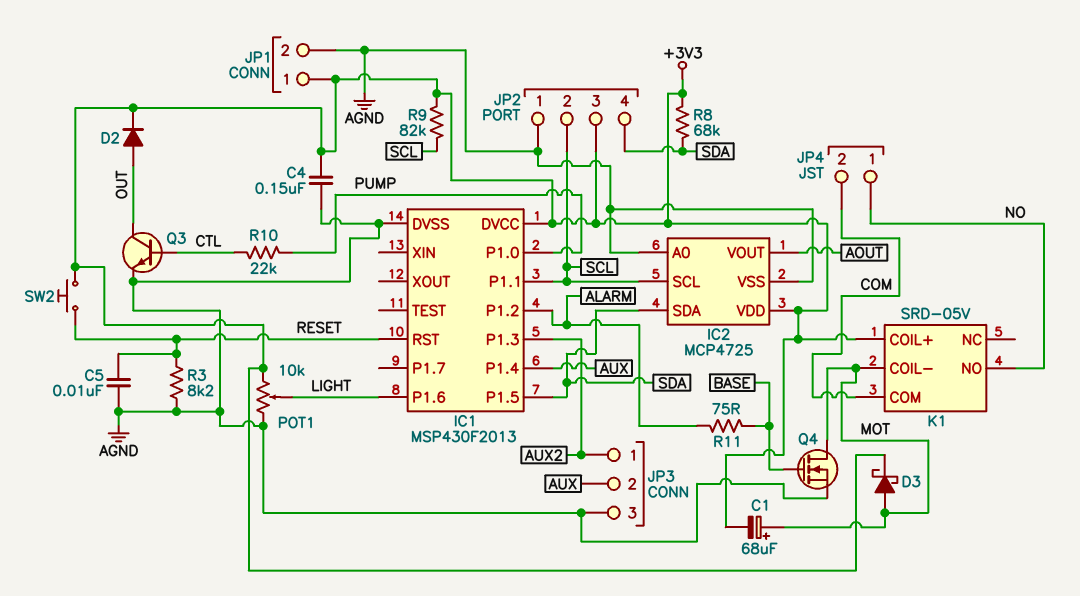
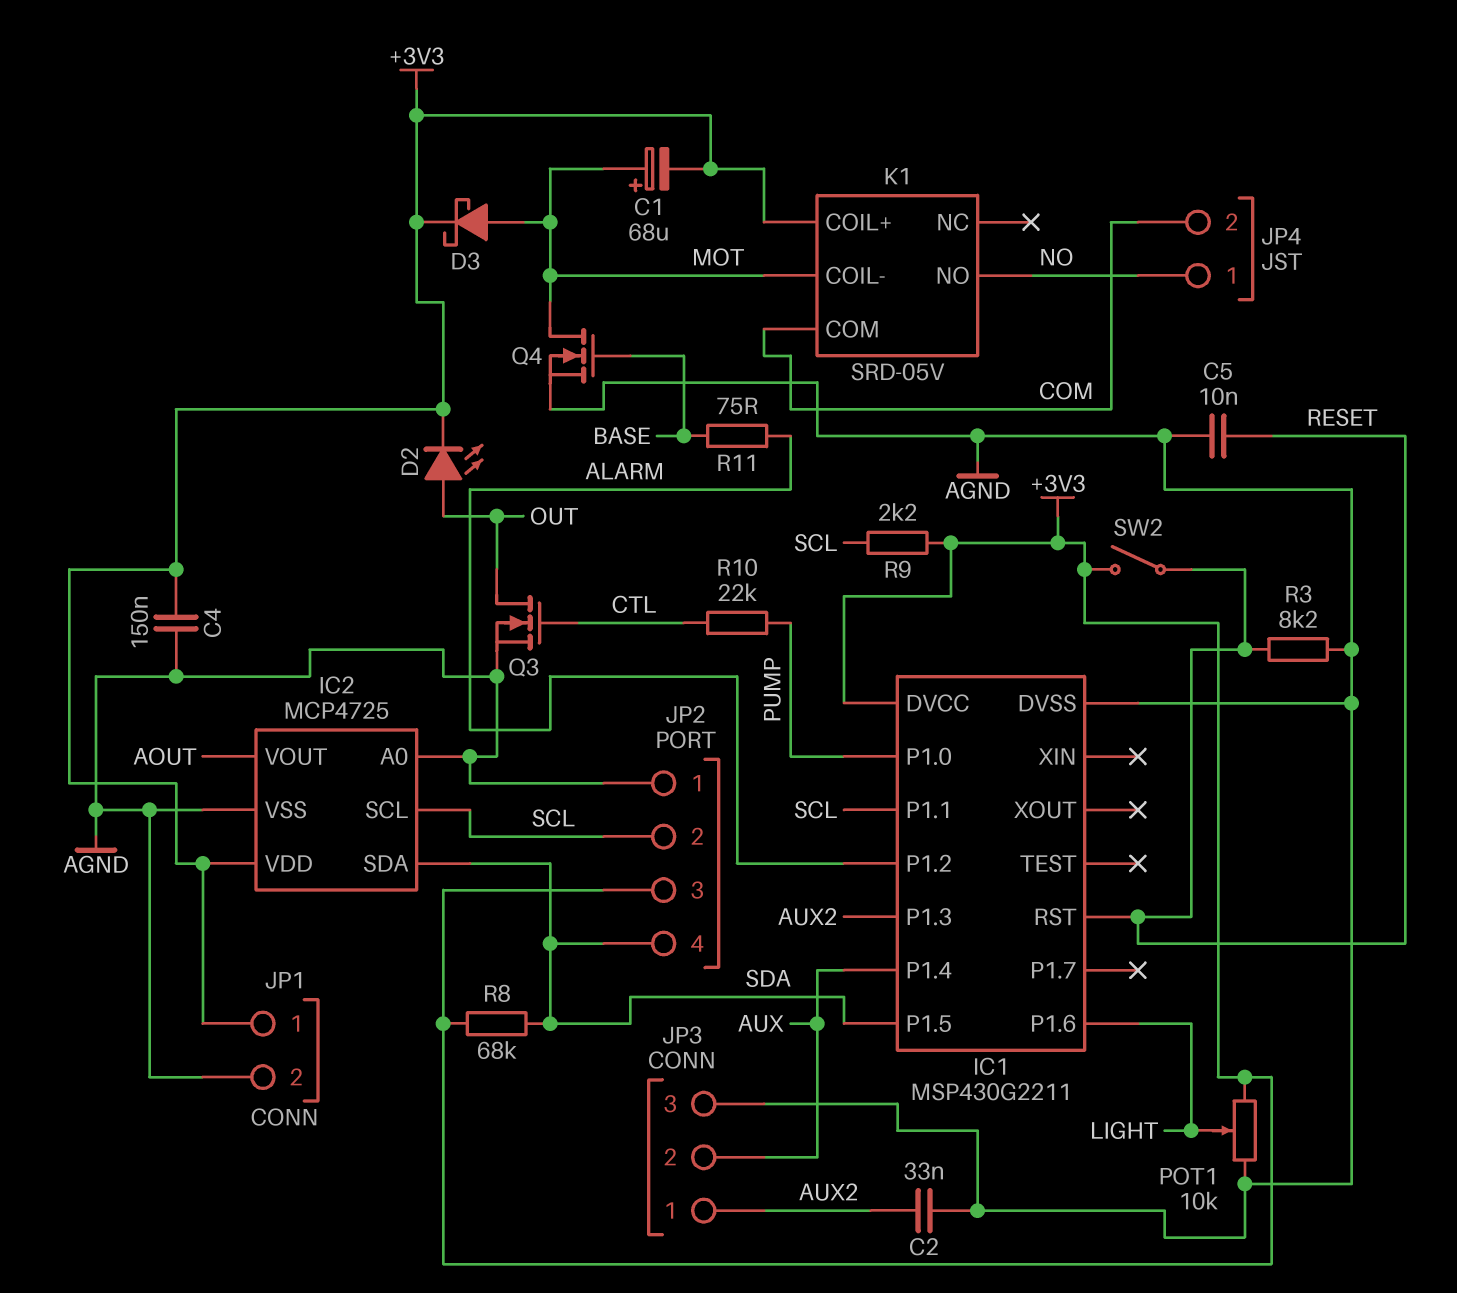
C2: none -> 33nF (AGND, AUX2)
D2: diode (A OUT, K +3V3) -> LED (A OUT, K +3V3)
IC1: MSP430F2013 -> MSP430G2211
Q3: NPN (B CTL, C OUT, E AGND) -> NMOS (G CTL, D OUT, S AGND)
R9: 82k (+3V3, SCL) -> 2.2k (+3V3, SCL)
SW2: button (+3V3, RESET) -> switch (+3V3, RESET)

